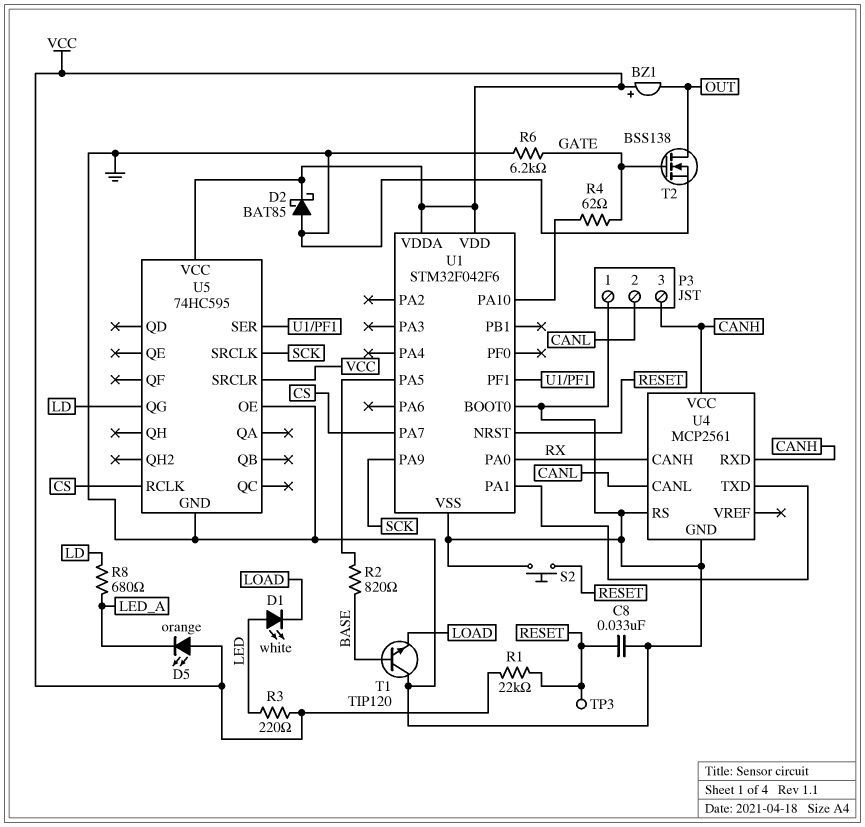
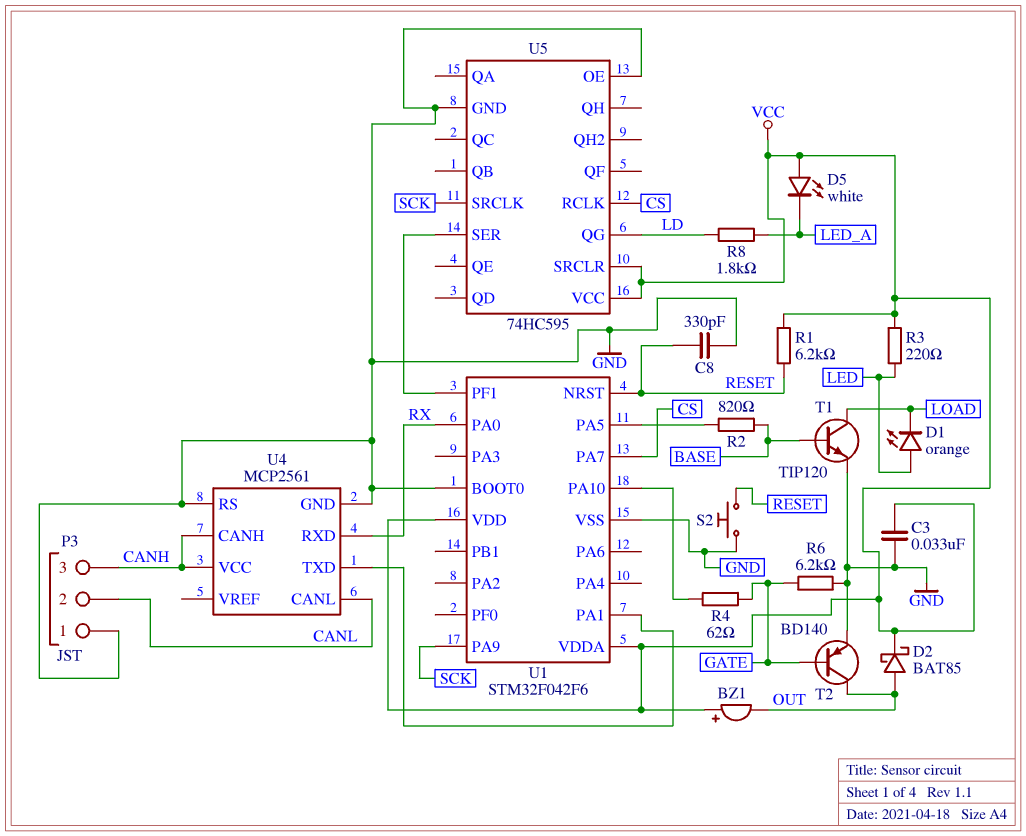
C3: none -> 33nF (GND, VCC)
C8: 33nF (GND, RESET) -> 330pF (GND, RESET)
D1: LED white (A LED, K LOAD) -> LED orange (A LED, K LOAD)
D2: schottky BAT85 (A GND, K VCC) -> schottky BAT85 (A OUT, K VCC)
D5: LED orange (A VCC, K LED_A) -> LED white (A VCC, K LED_A)
R1: 22k (RESET, VCC) -> 6.2k (RESET, VCC)
R8: 680 (LD, LED_A) -> 1.8k (LD, LED_A)
T1: NPN TIP120 (B BASE, C GND, E LOAD) -> NPN TIP120 (B BASE, C LOAD, E GND)
T2: NMOS BSS138 (G GATE, D OUT, S GND) -> PNP BD140 (B GATE, C OUT, E GND)
TP3: test point (RESET) -> none
U4 pin CANH: RX -> CANH
U4 pin RXD: CANH -> RX

